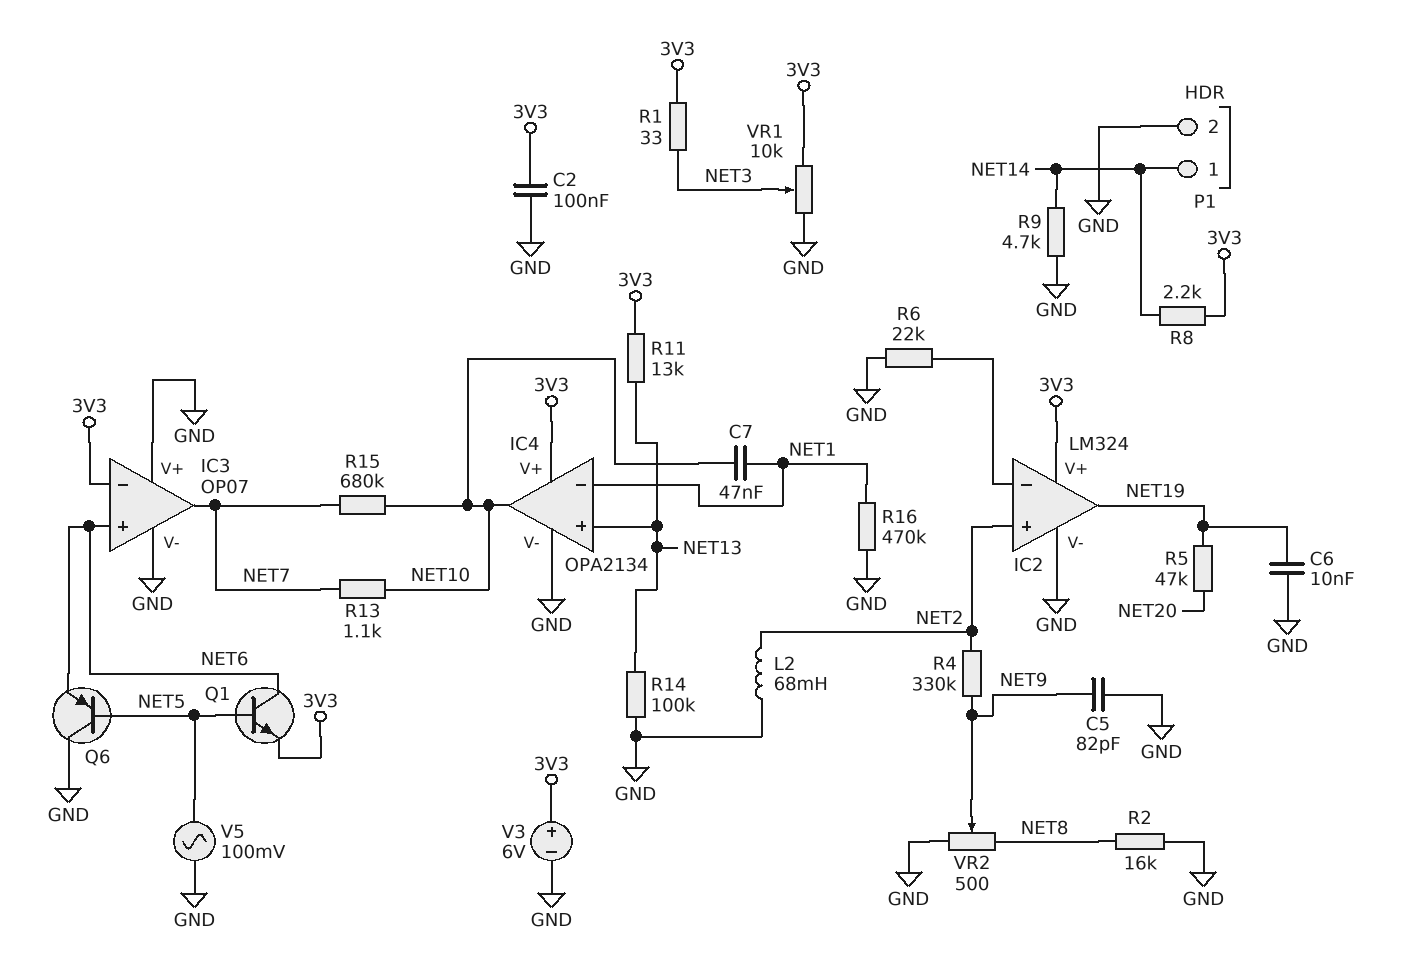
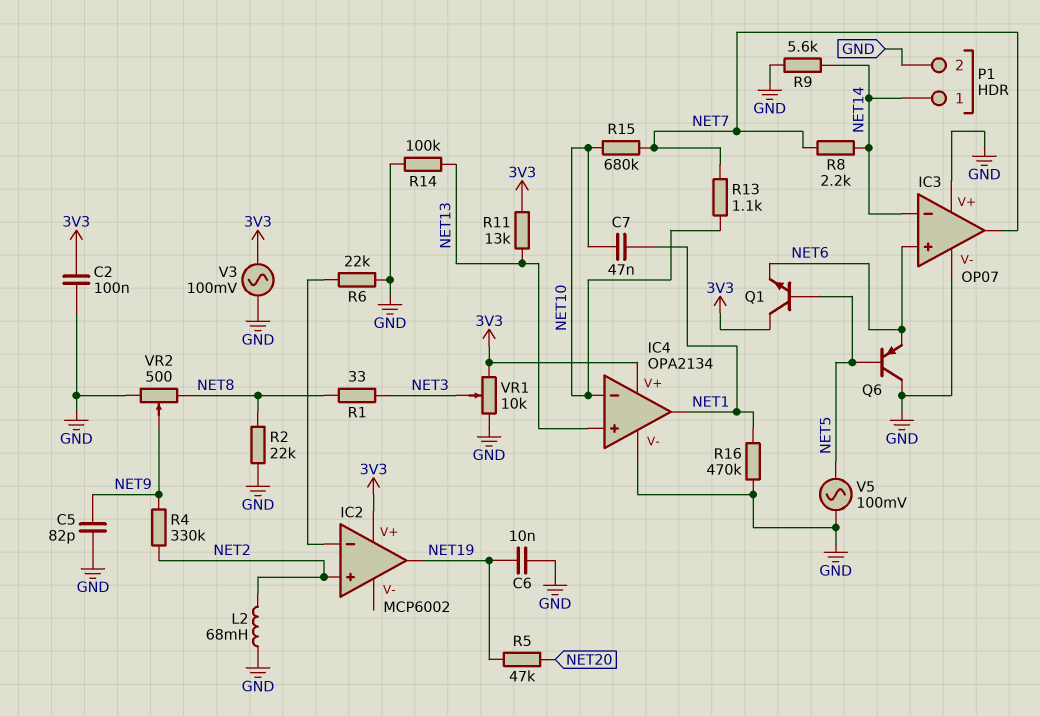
IC2: LM324 -> MCP6002
IC2 pin V-: GND -> none
IC3 pin in-: 3V3 -> NET14
IC4 pin in-: NET1 -> NET10
IC4 pin out: NET10 -> NET1
Q1: NPN (B NET5, C NET6, E 3V3) -> NPN (B NET5, C 3V3, E NET6)
R1: 33 (3V3, NET3) -> 33 (NET3, NET8)
R2: 16k (GND, NET8) -> 22k (GND, NET8)
R8: 2.2k (3V3, NET14) -> 2.2k (NET7, NET14)
R9: 4.7k (GND, NET14) -> 5.6k (GND, NET14)
V3: 6V (plus 3V3, minus GND) -> AC 100mV (3V3, GND)

